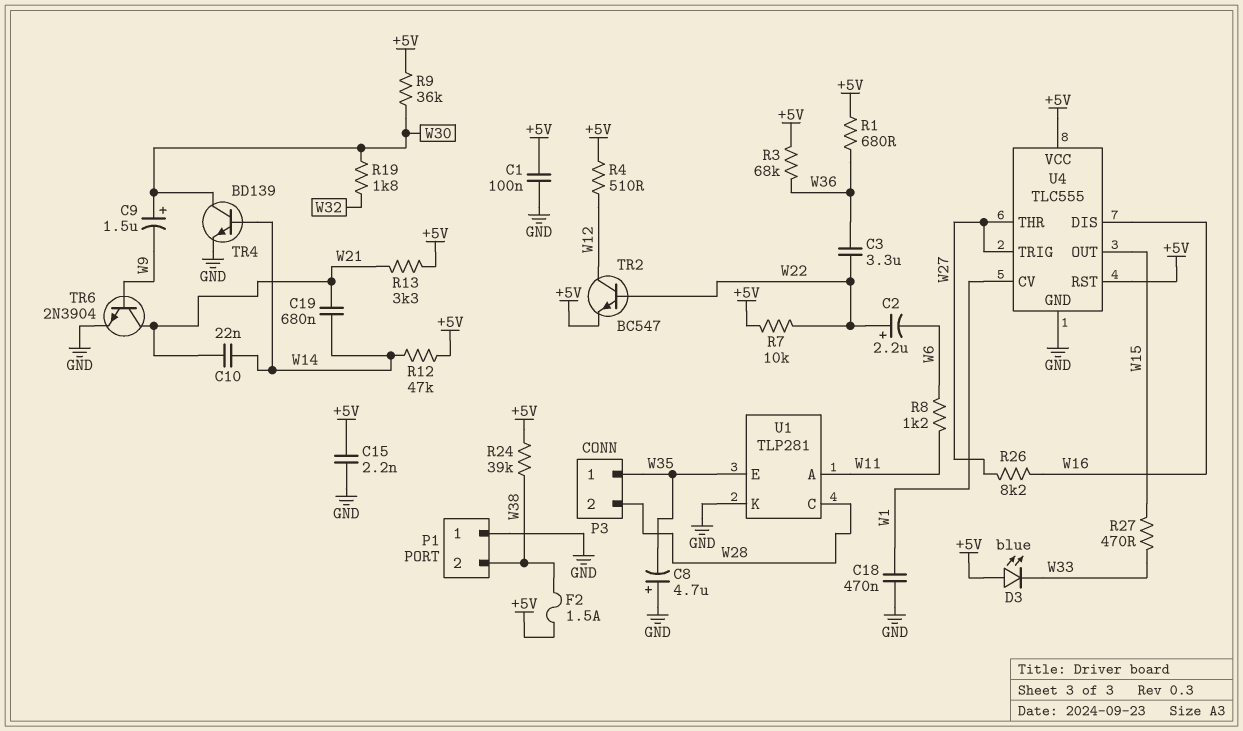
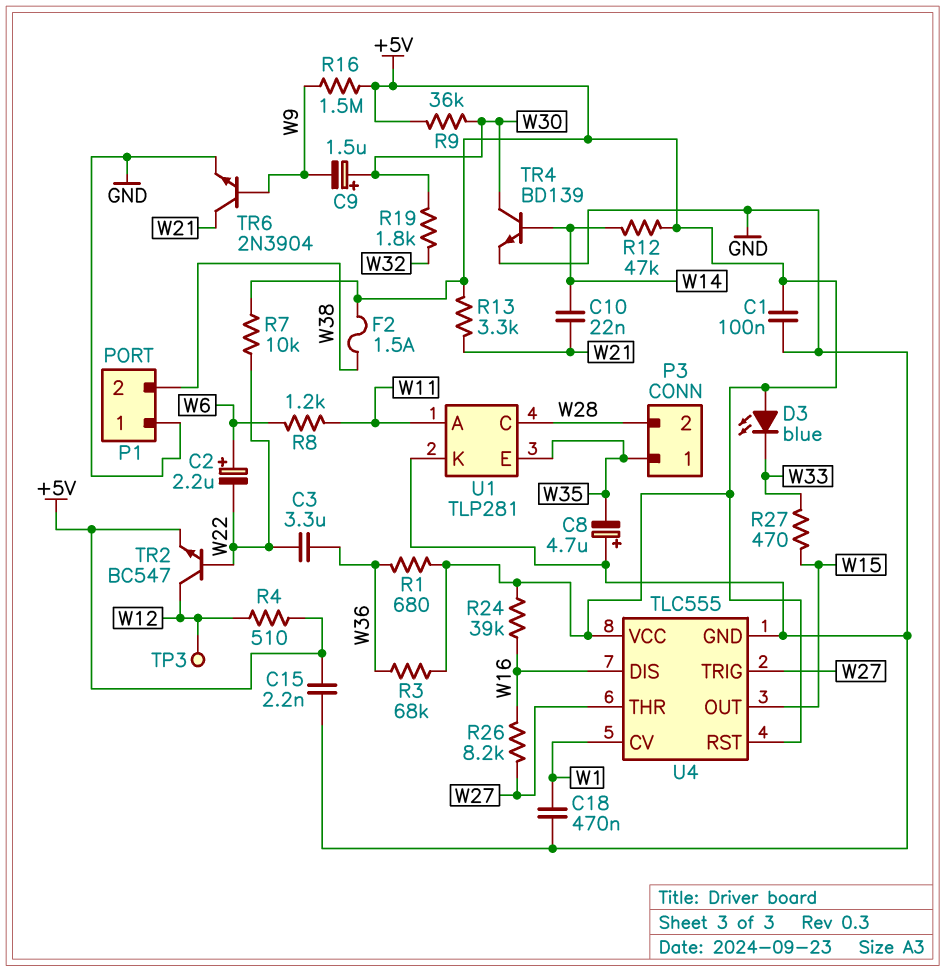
C2: 2.2uF (plus W22, minus W6) -> 2.2uF (plus W6, minus W22)
C19: 680nF (W14, W21) -> none
R16: none -> 1.5M (+5V, W9)
R24: 39k (+5V, W38) -> 39k (+5V, W16)
TP3: none -> test point (W12)

